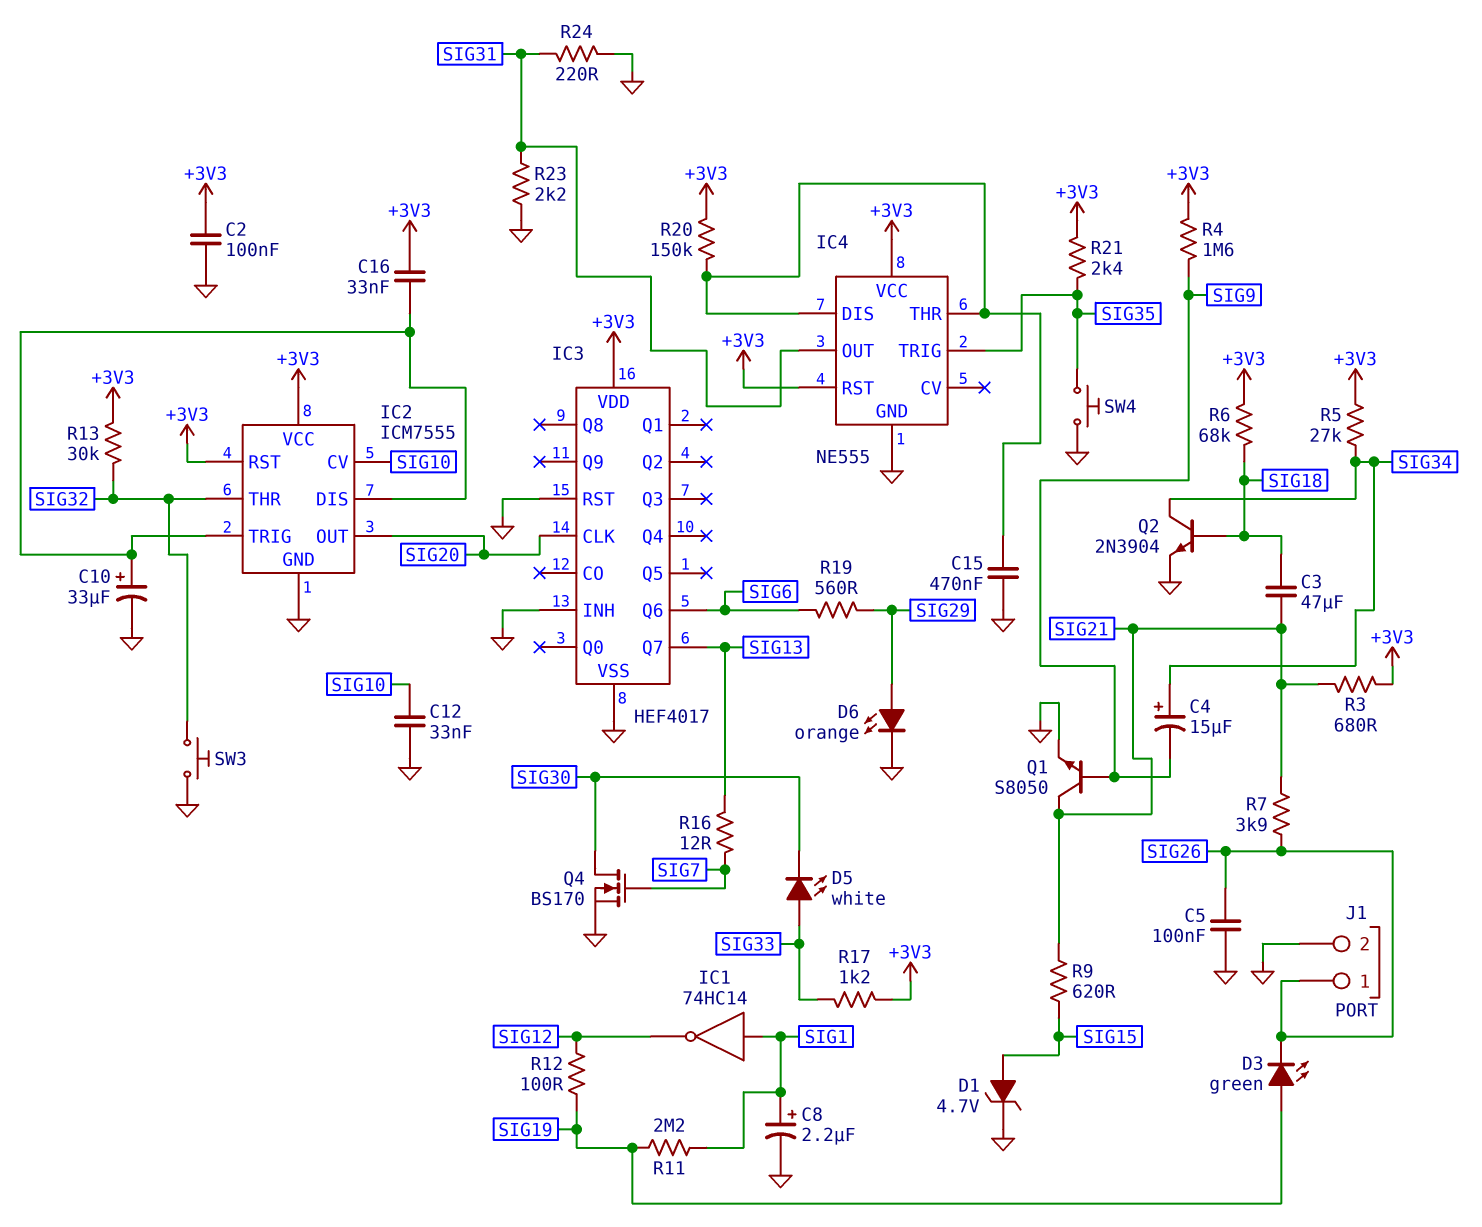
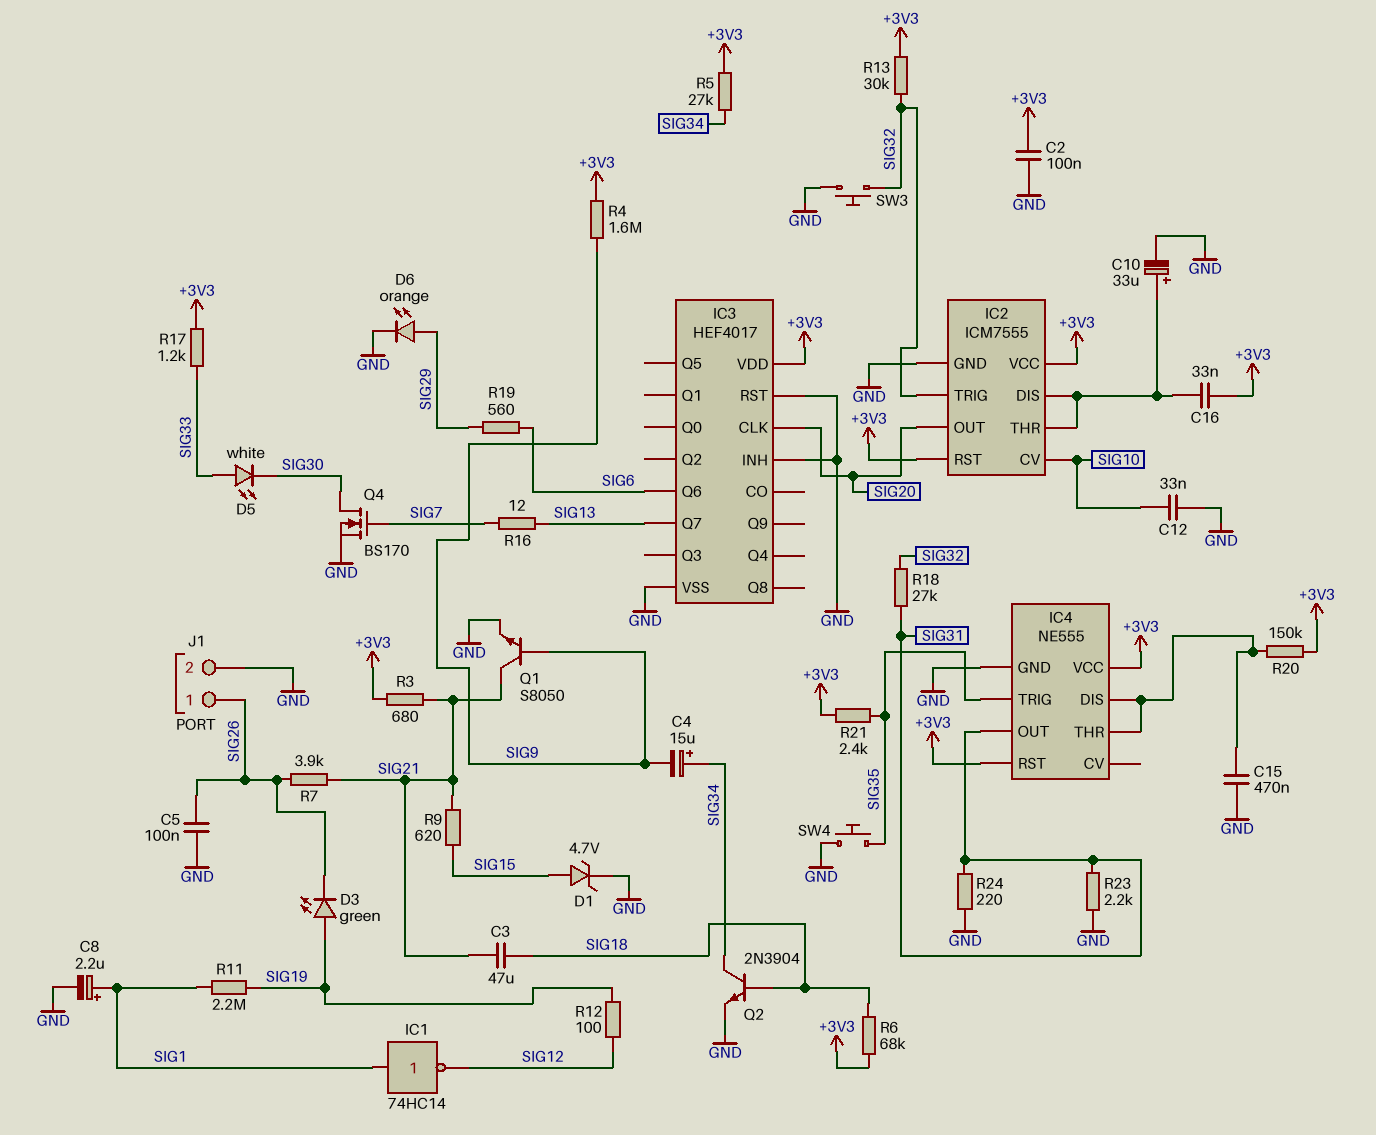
IC2 pin THR: SIG32 -> IC2/DIS
IC2 pin TRIG: IC2/DIS -> SIG32
R18: none -> 27k (SIG31, SIG32)

